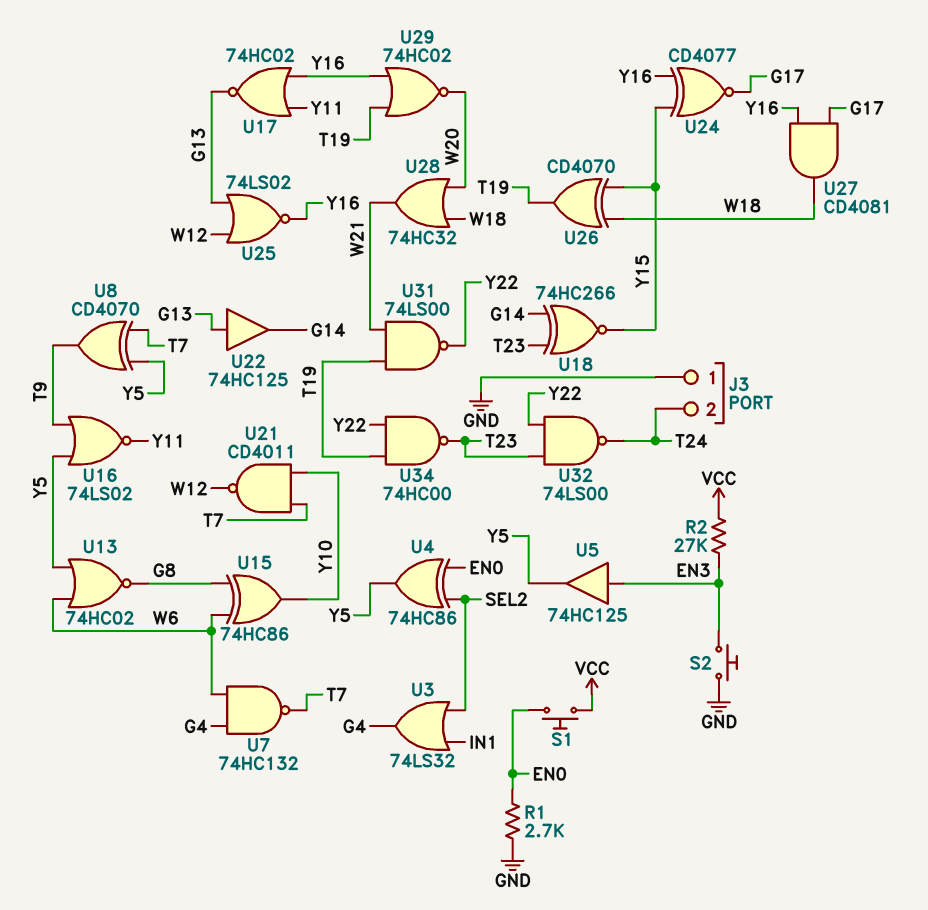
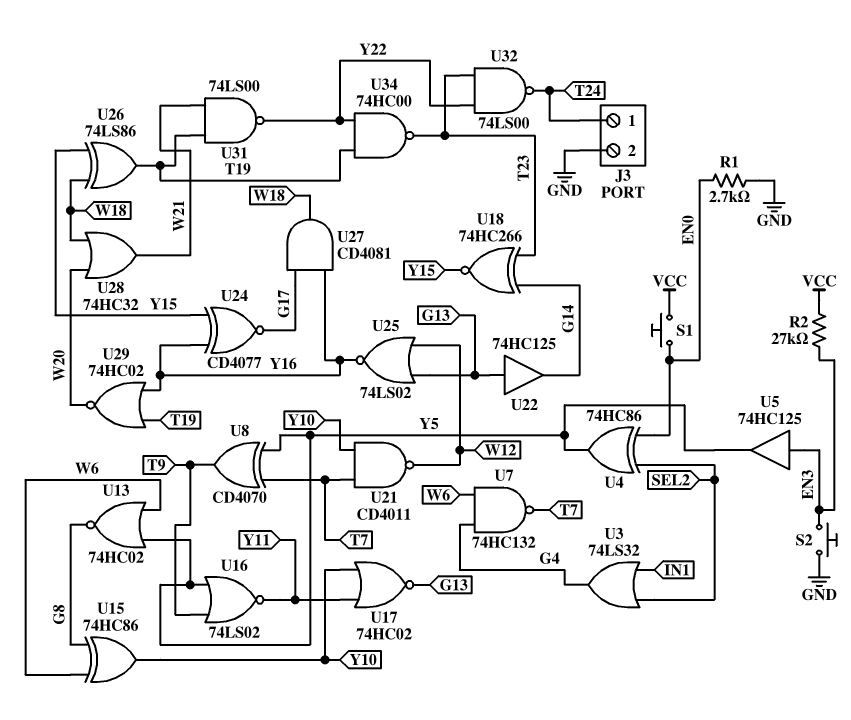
J3 pin 1: GND -> T24
J3 pin 2: T24 -> GND
U17: NOR 74HC02 (in Y11, in Y16, out G13) -> NOR 74HC02 (in Y10, in Y11, out G13)
U26: XOR CD4070 (in W18, in Y15, out T19) -> XOR 74LS86 (in W18, in Y15, out T19)

